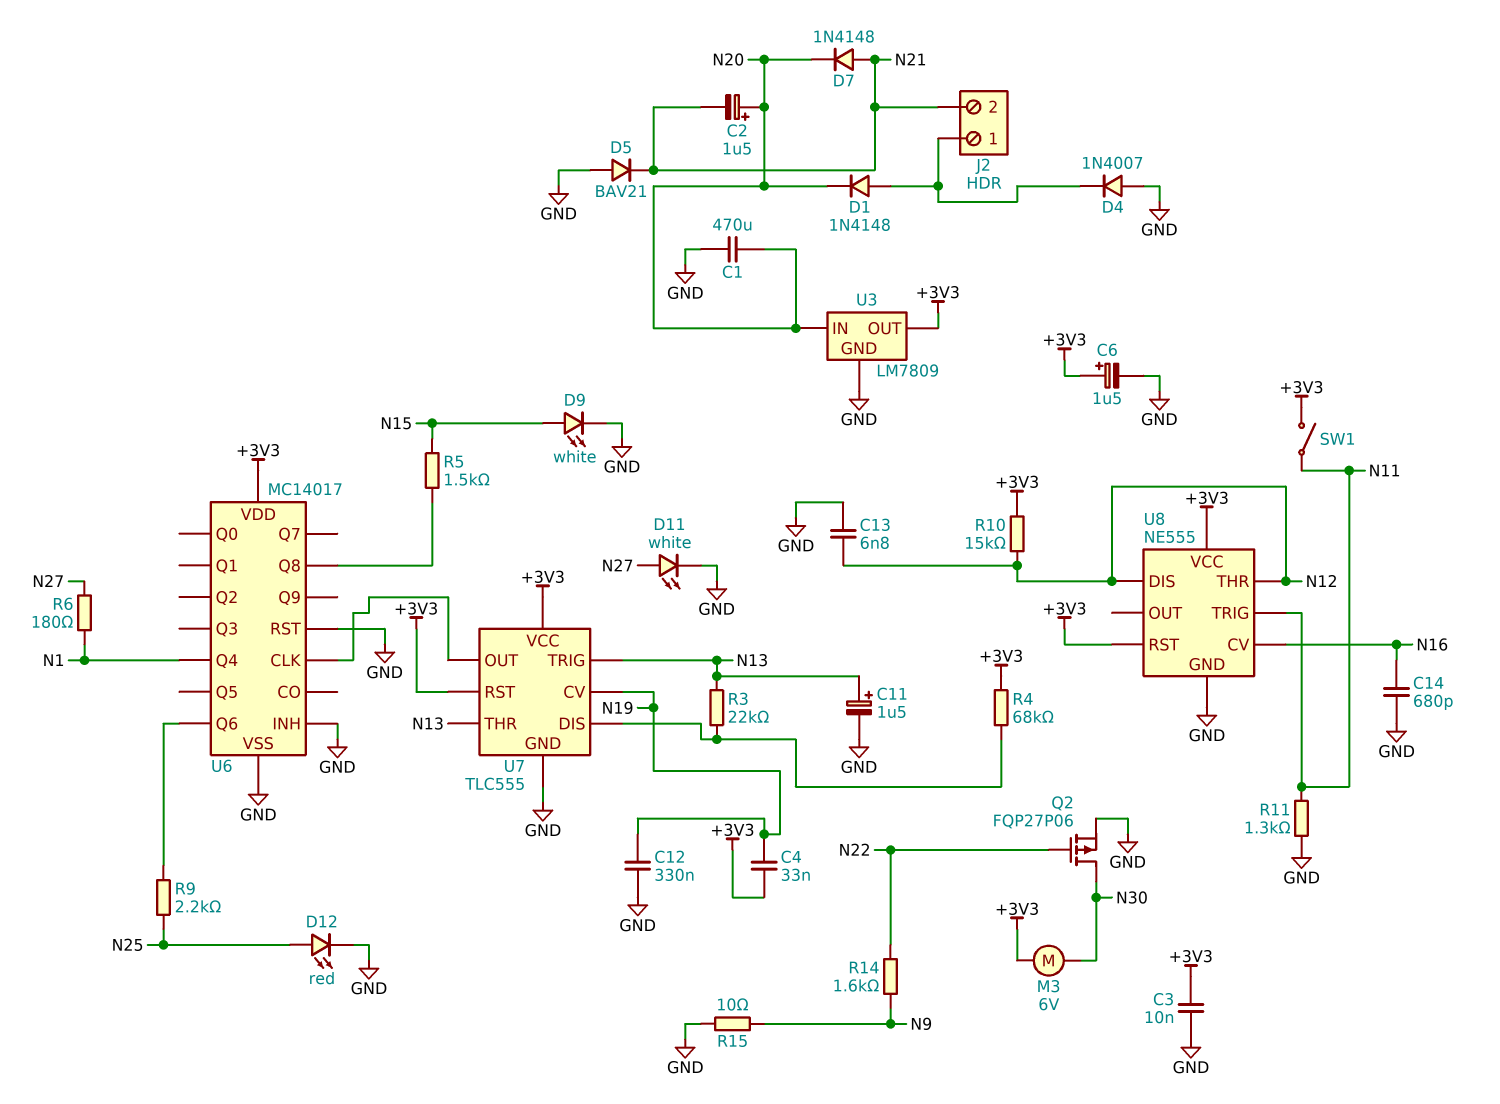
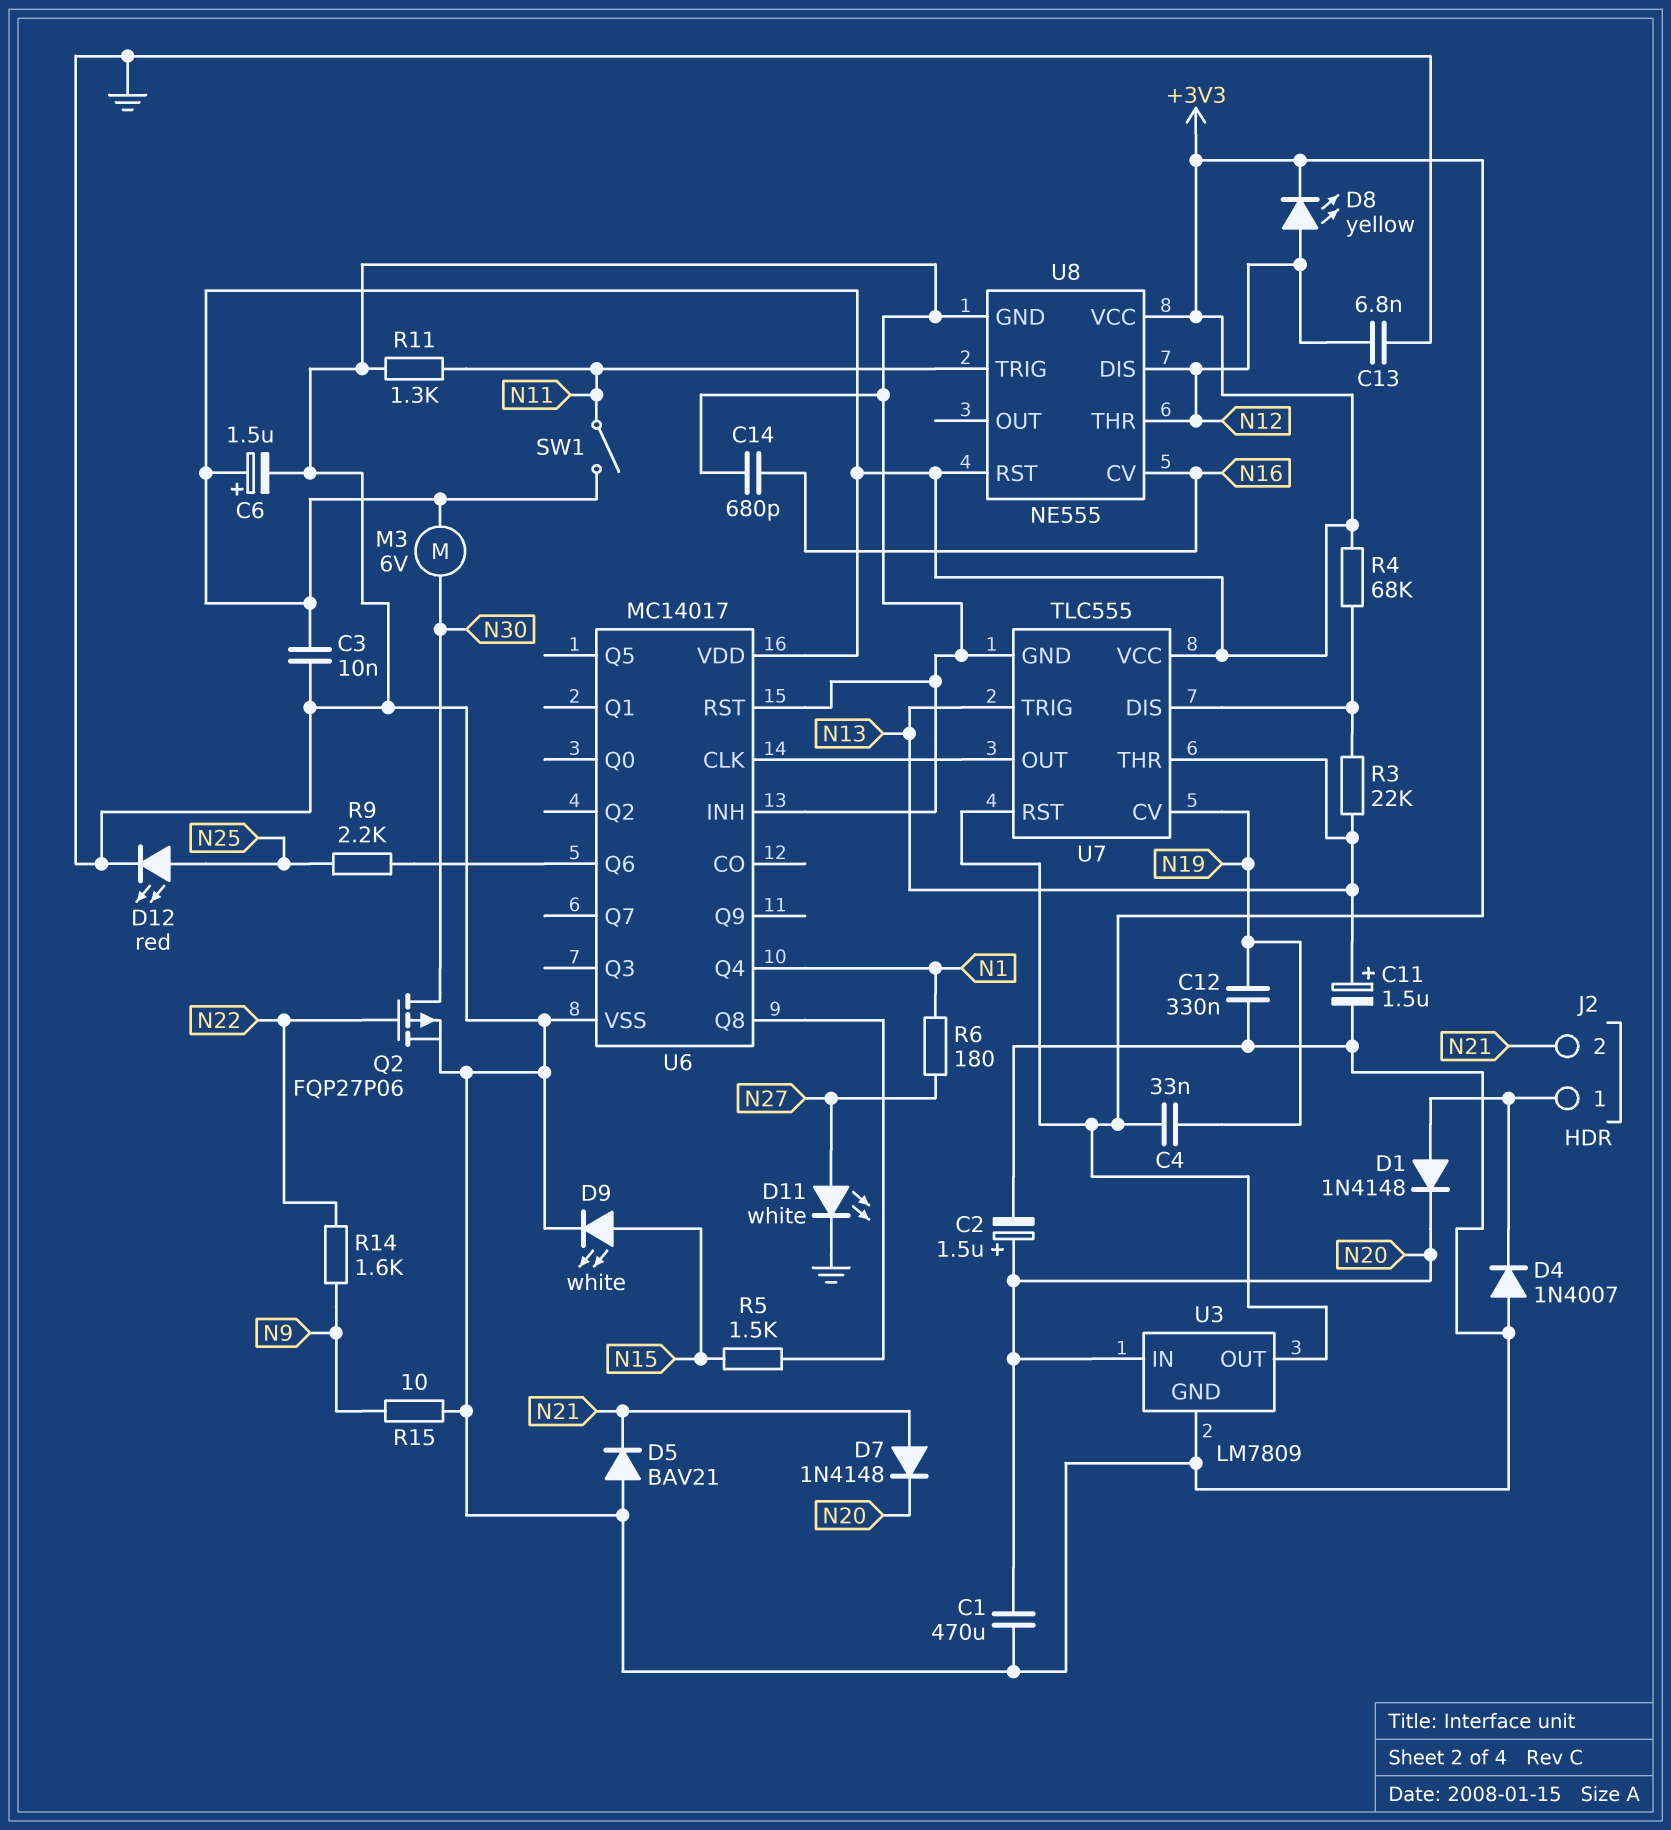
C2: 1.5uF (plus N20, minus N21) -> 1.5uF (plus N20, minus GND)
D8: none -> LED yellow (A N12, K +3V3)
R10: 15k (+3V3, N12) -> none

